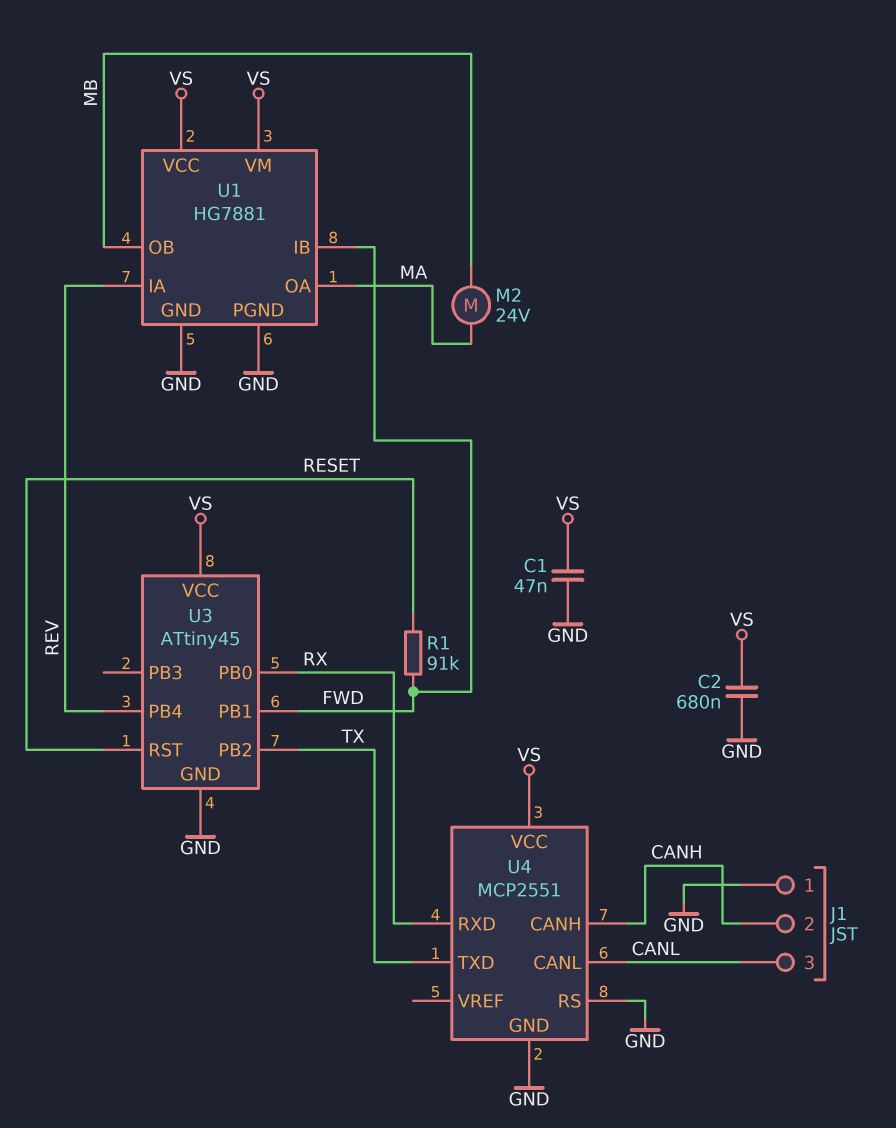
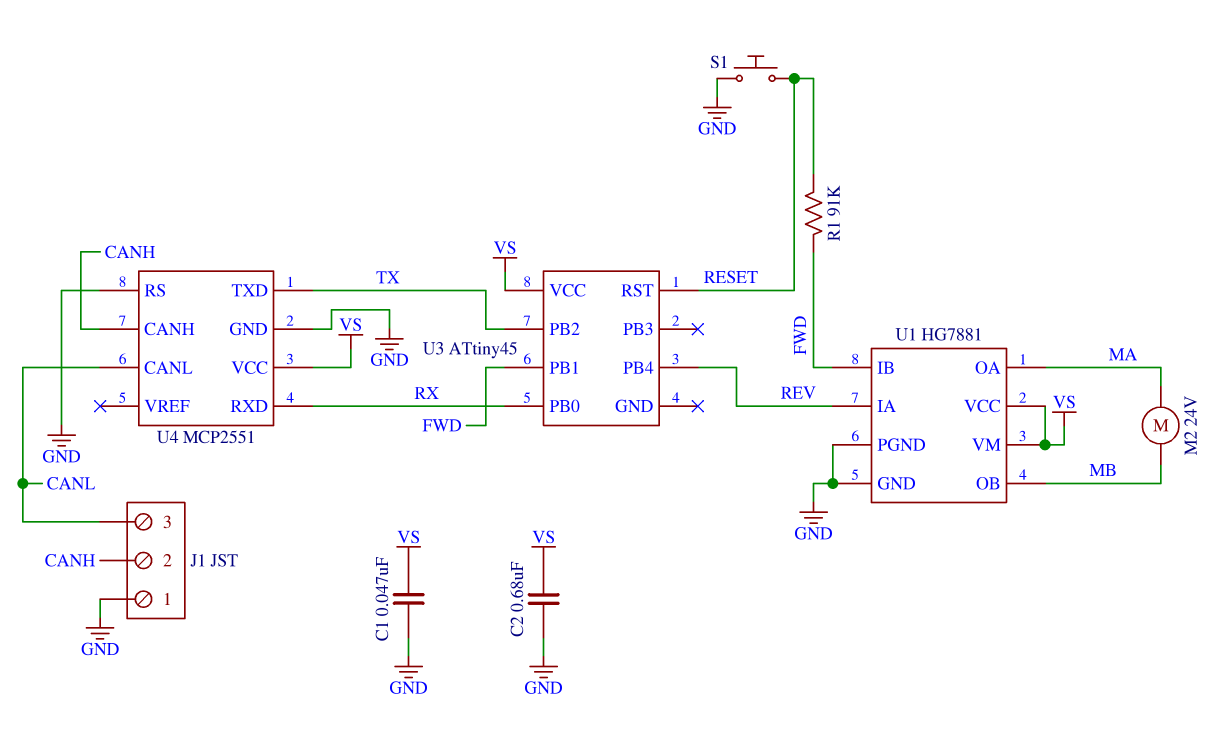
S1: none -> button (GND, RESET)
U3 pin GND: GND -> none

